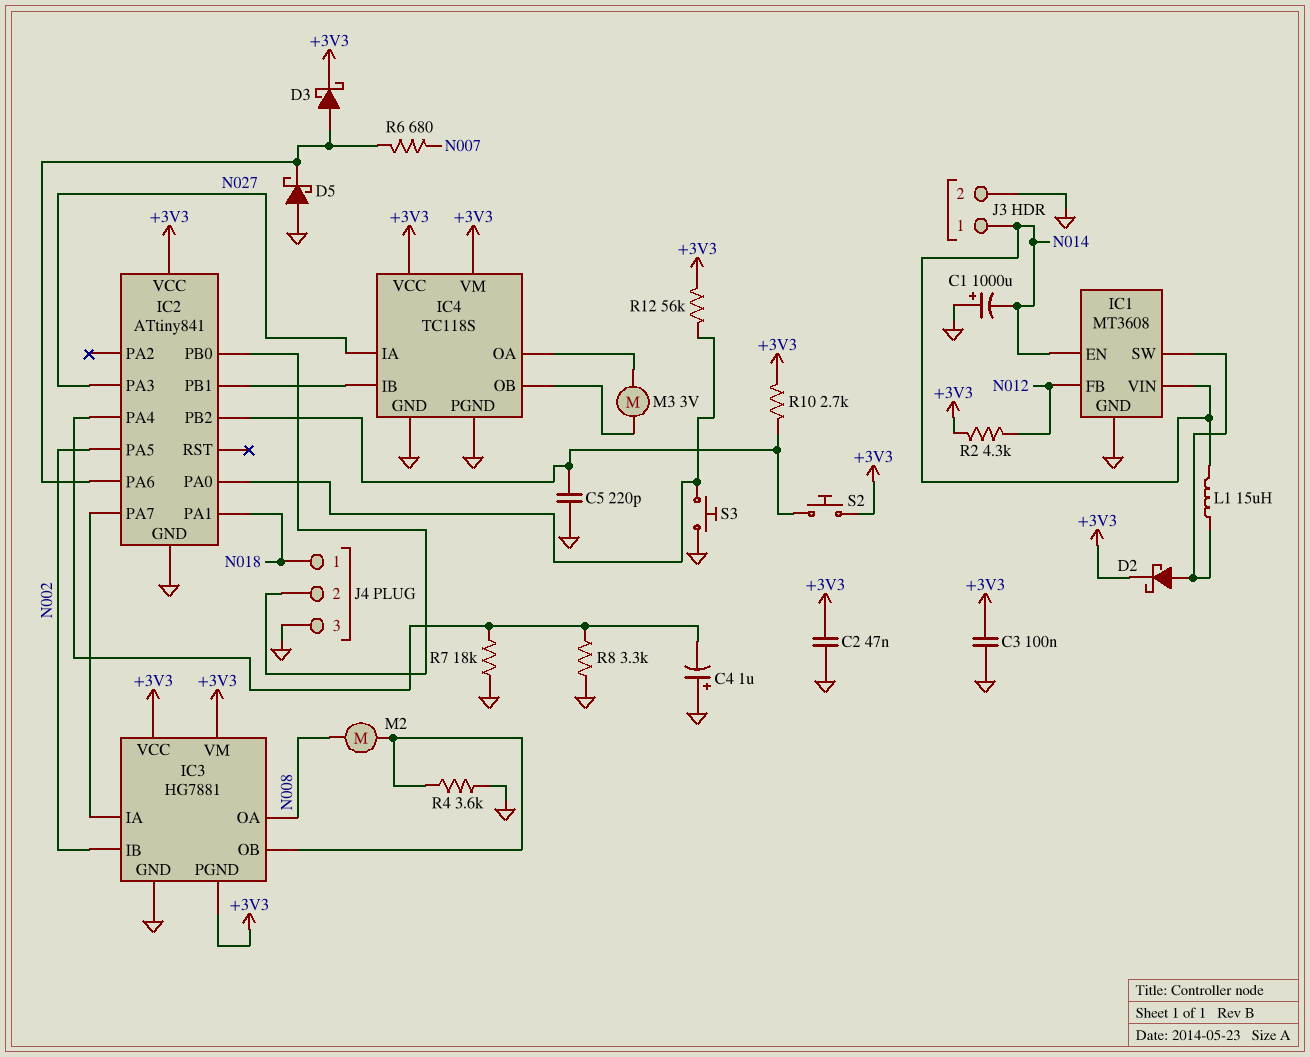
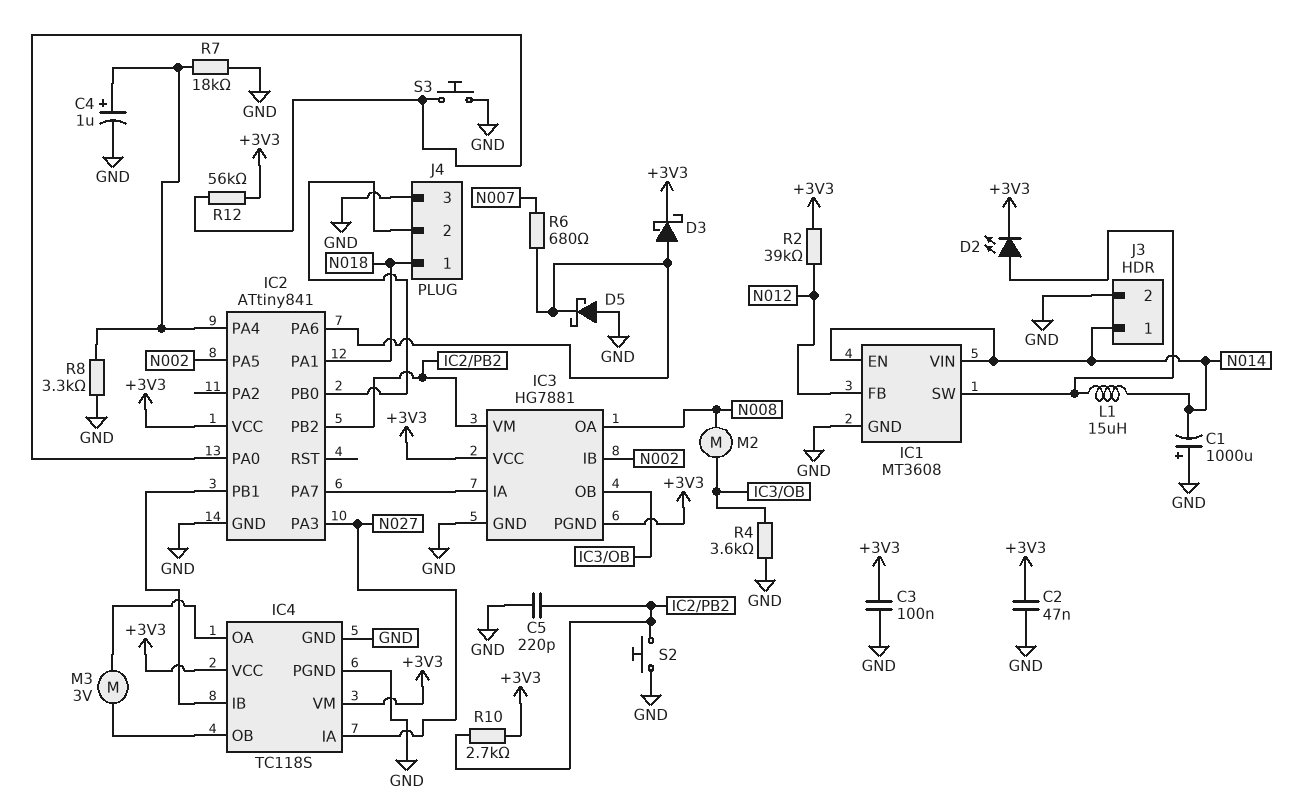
C4: 1uF (plus GND, minus IC2/PA4) -> 1uF (plus IC2/PA4, minus GND)
D2: schottky (A IC1/SW, K +3V3) -> LED (A IC1/SW, K +3V3)
IC3 pin VM: +3V3 -> IC2/PB2
R2: 4.3k (+3V3, N012) -> 39k (+3V3, N012)
S2: button (+3V3, IC2/PB2) -> button (GND, IC2/PB2)

